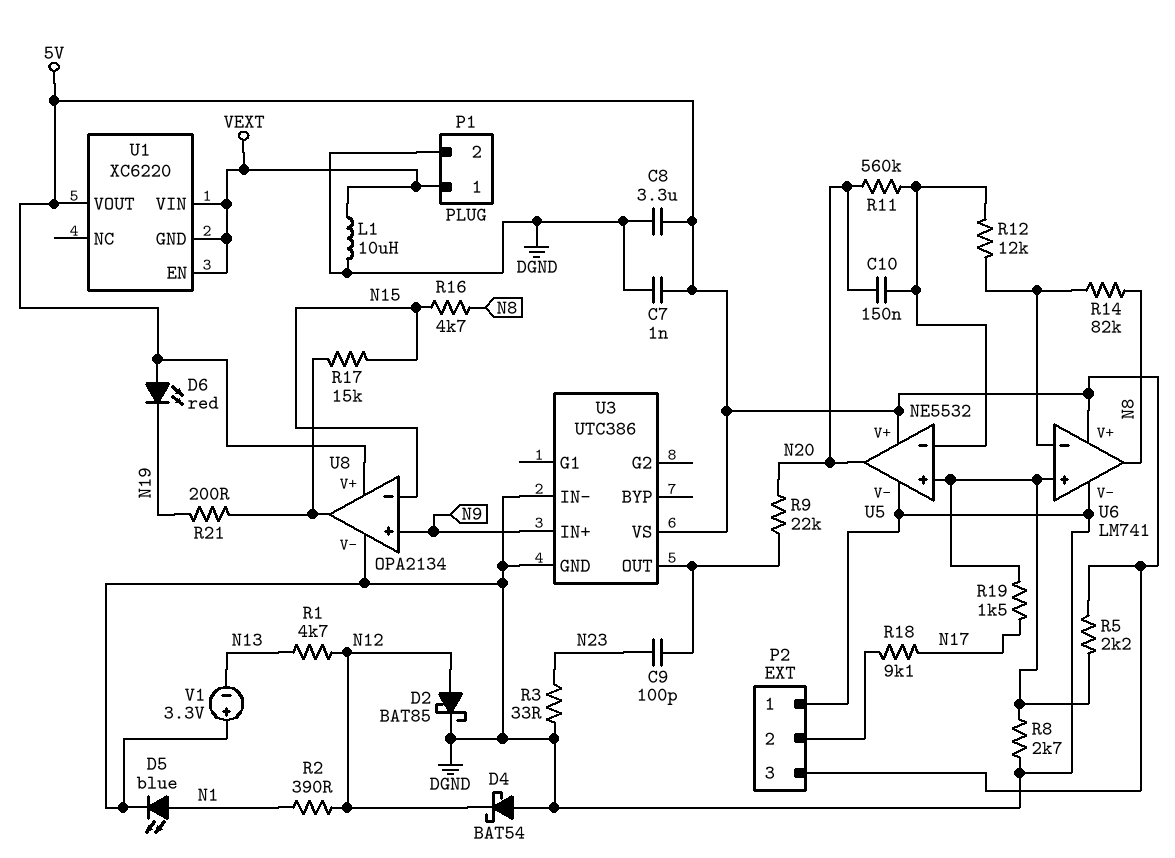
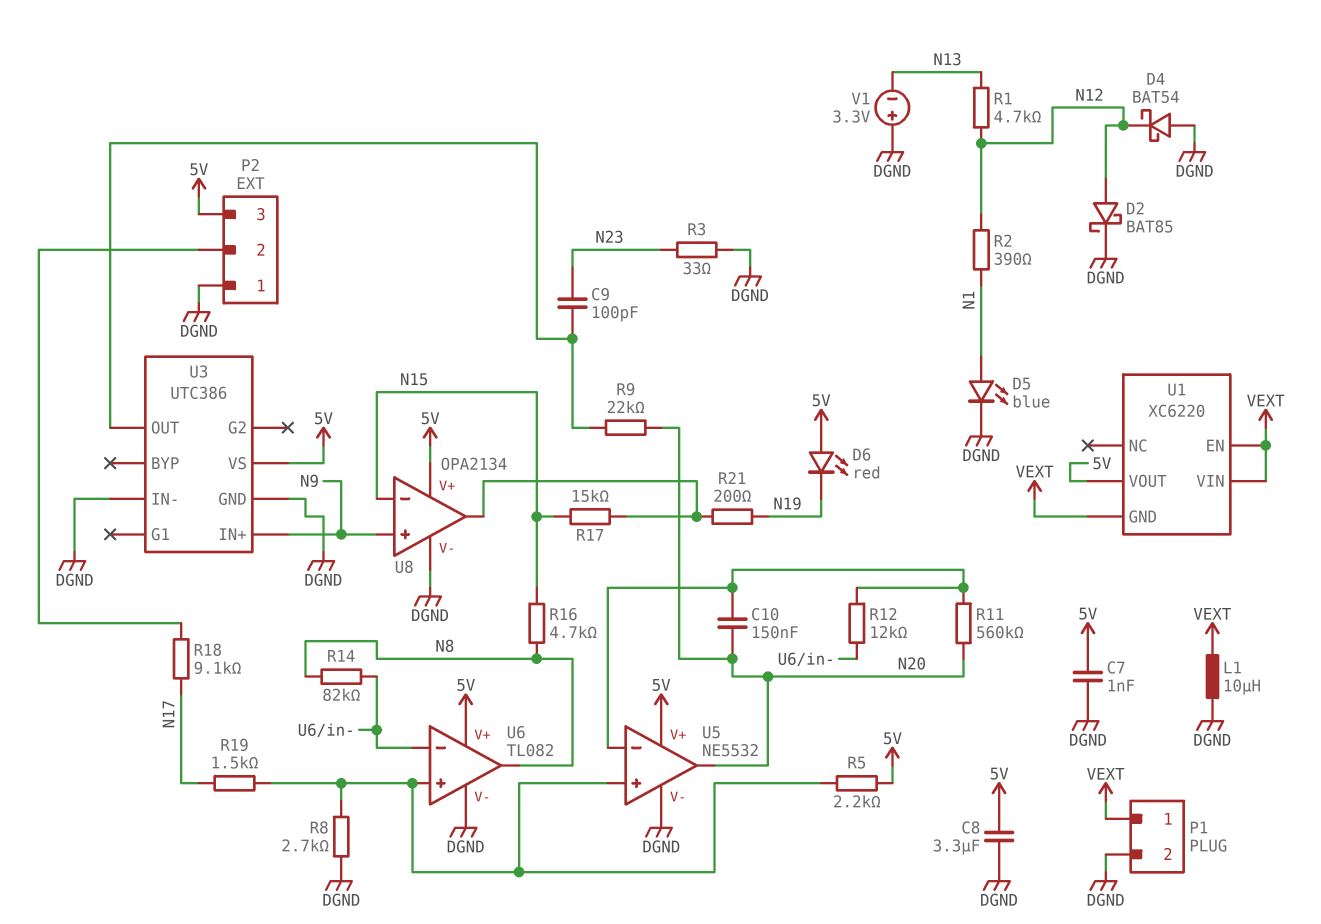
U6: LM741 -> TL082

